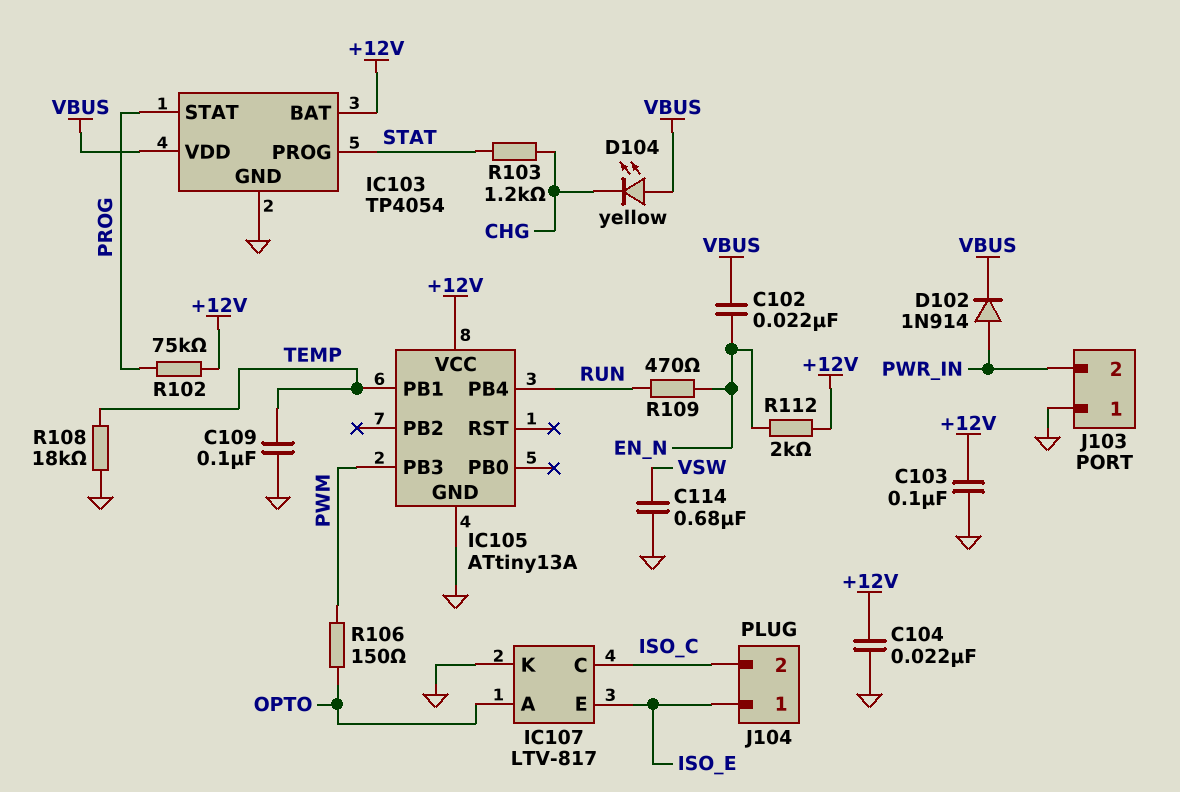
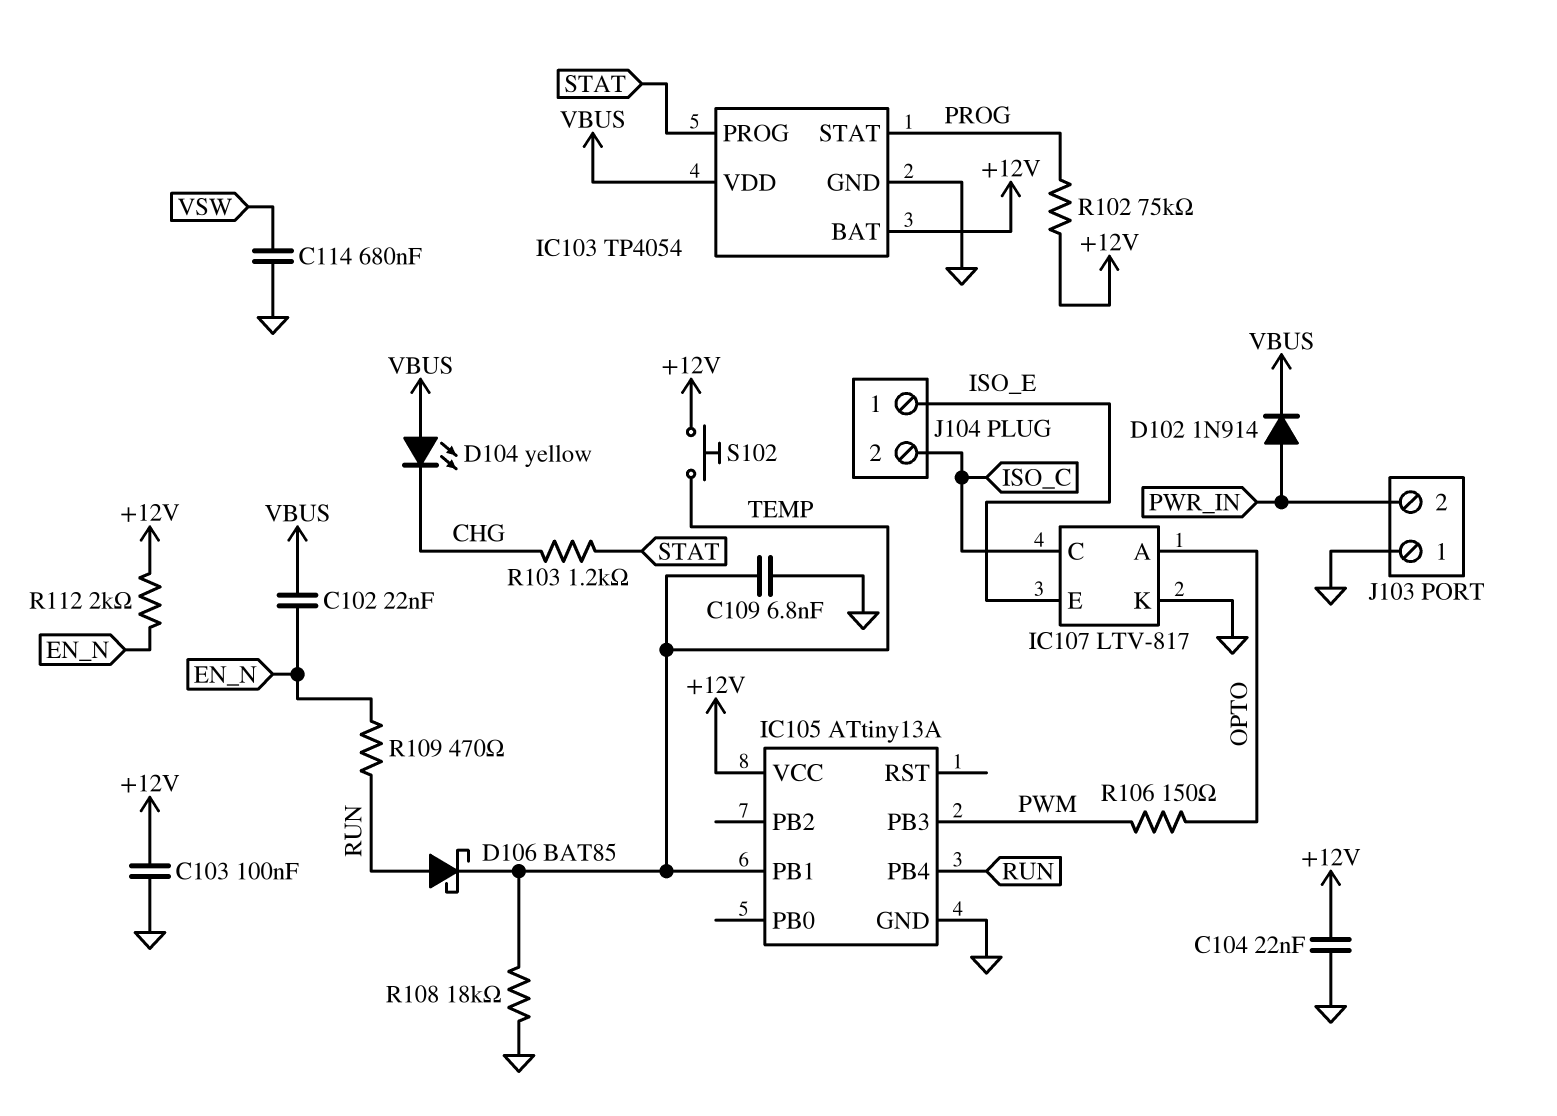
C109: 100nF (GND, TEMP) -> 6.8nF (GND, TEMP)
D106: none -> schottky BAT85 (A RUN, K TEMP)
S102: none -> button (+12V, TEMP)

